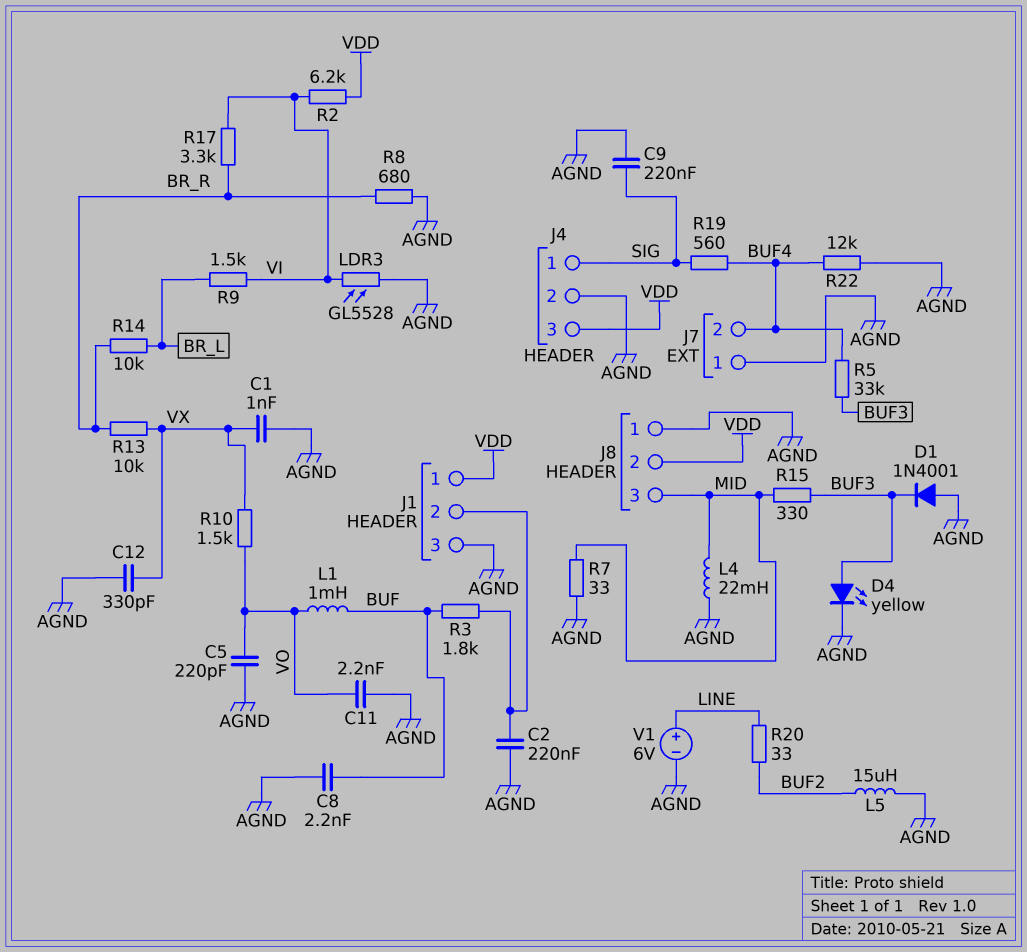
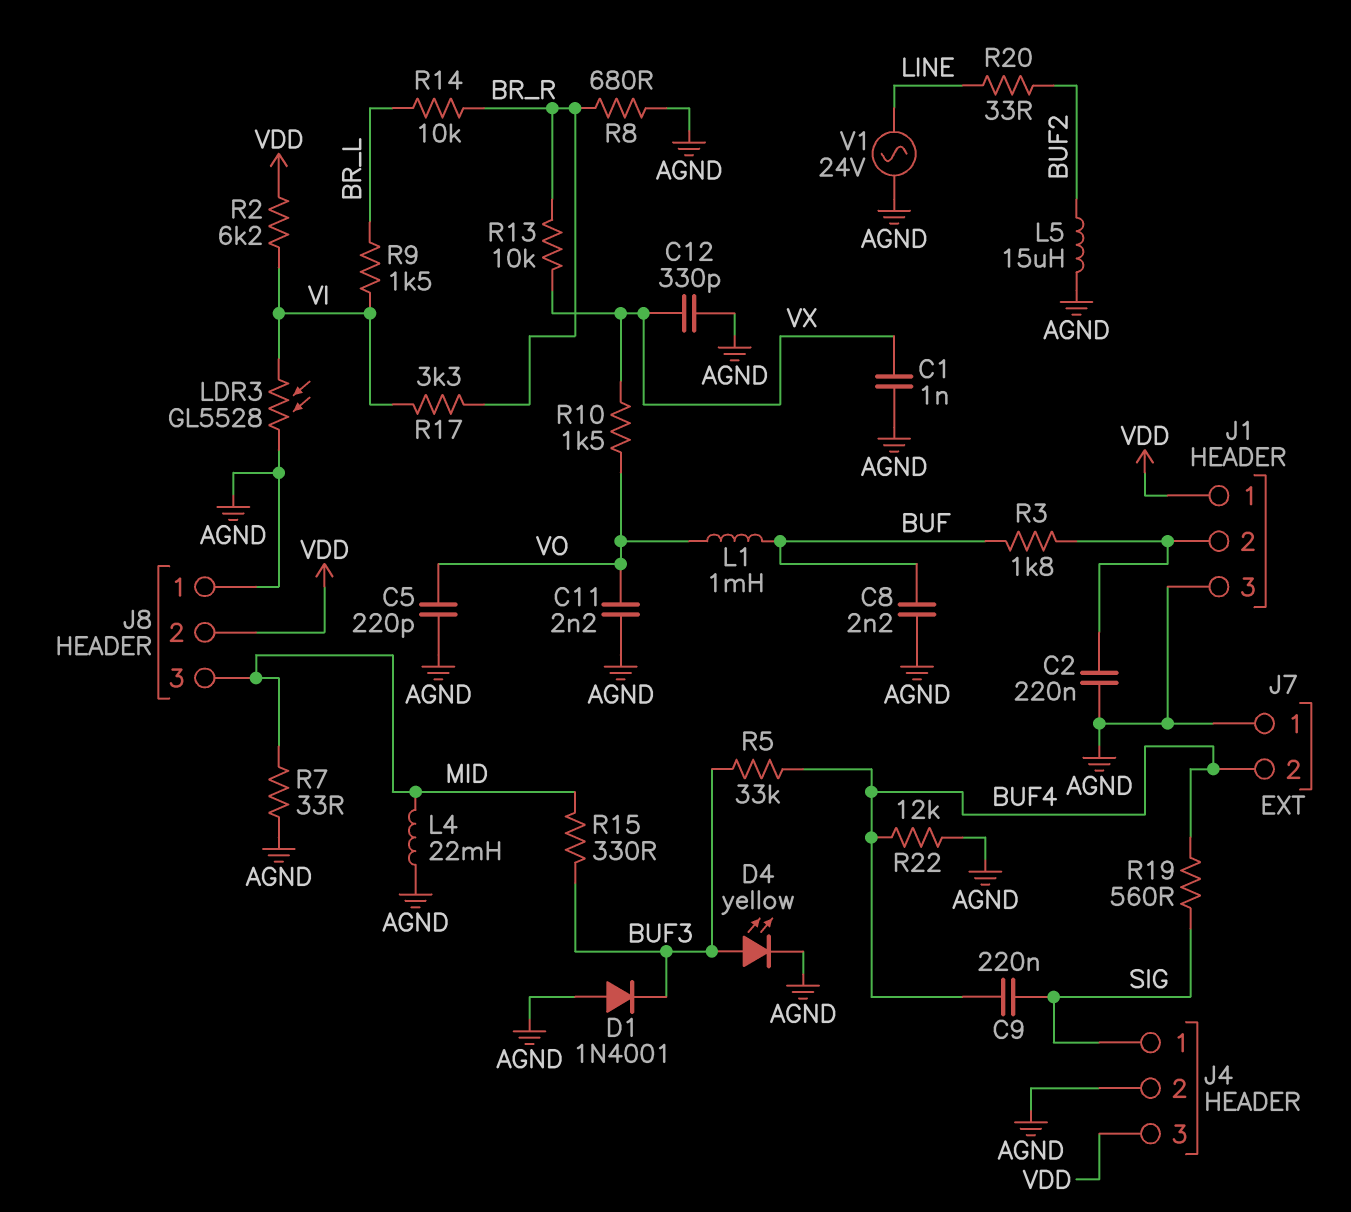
C9: 220nF (AGND, SIG) -> 220nF (BUF4, SIG)
V1: 6V (plus LINE, minus AGND) -> AC 24V (AGND, LINE)

